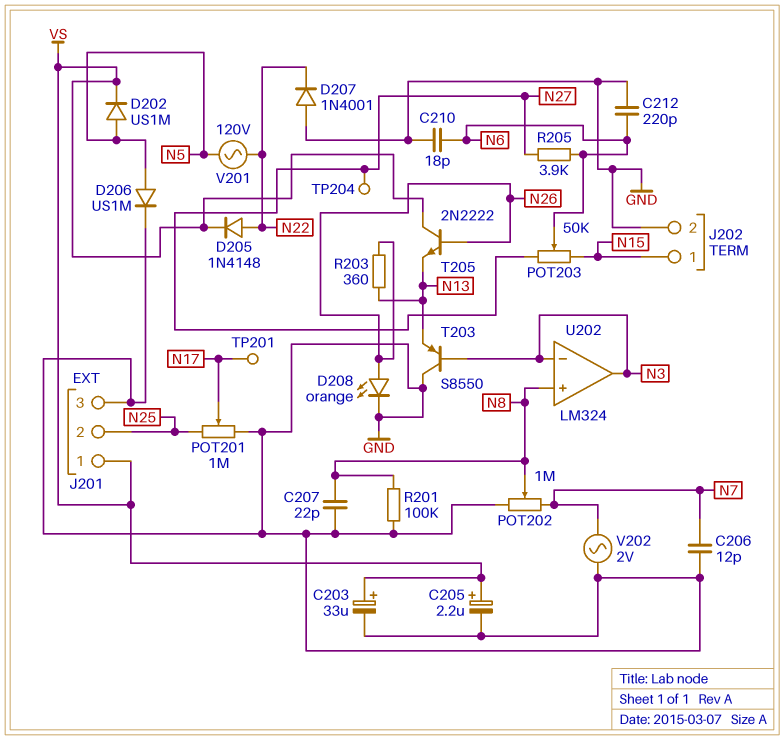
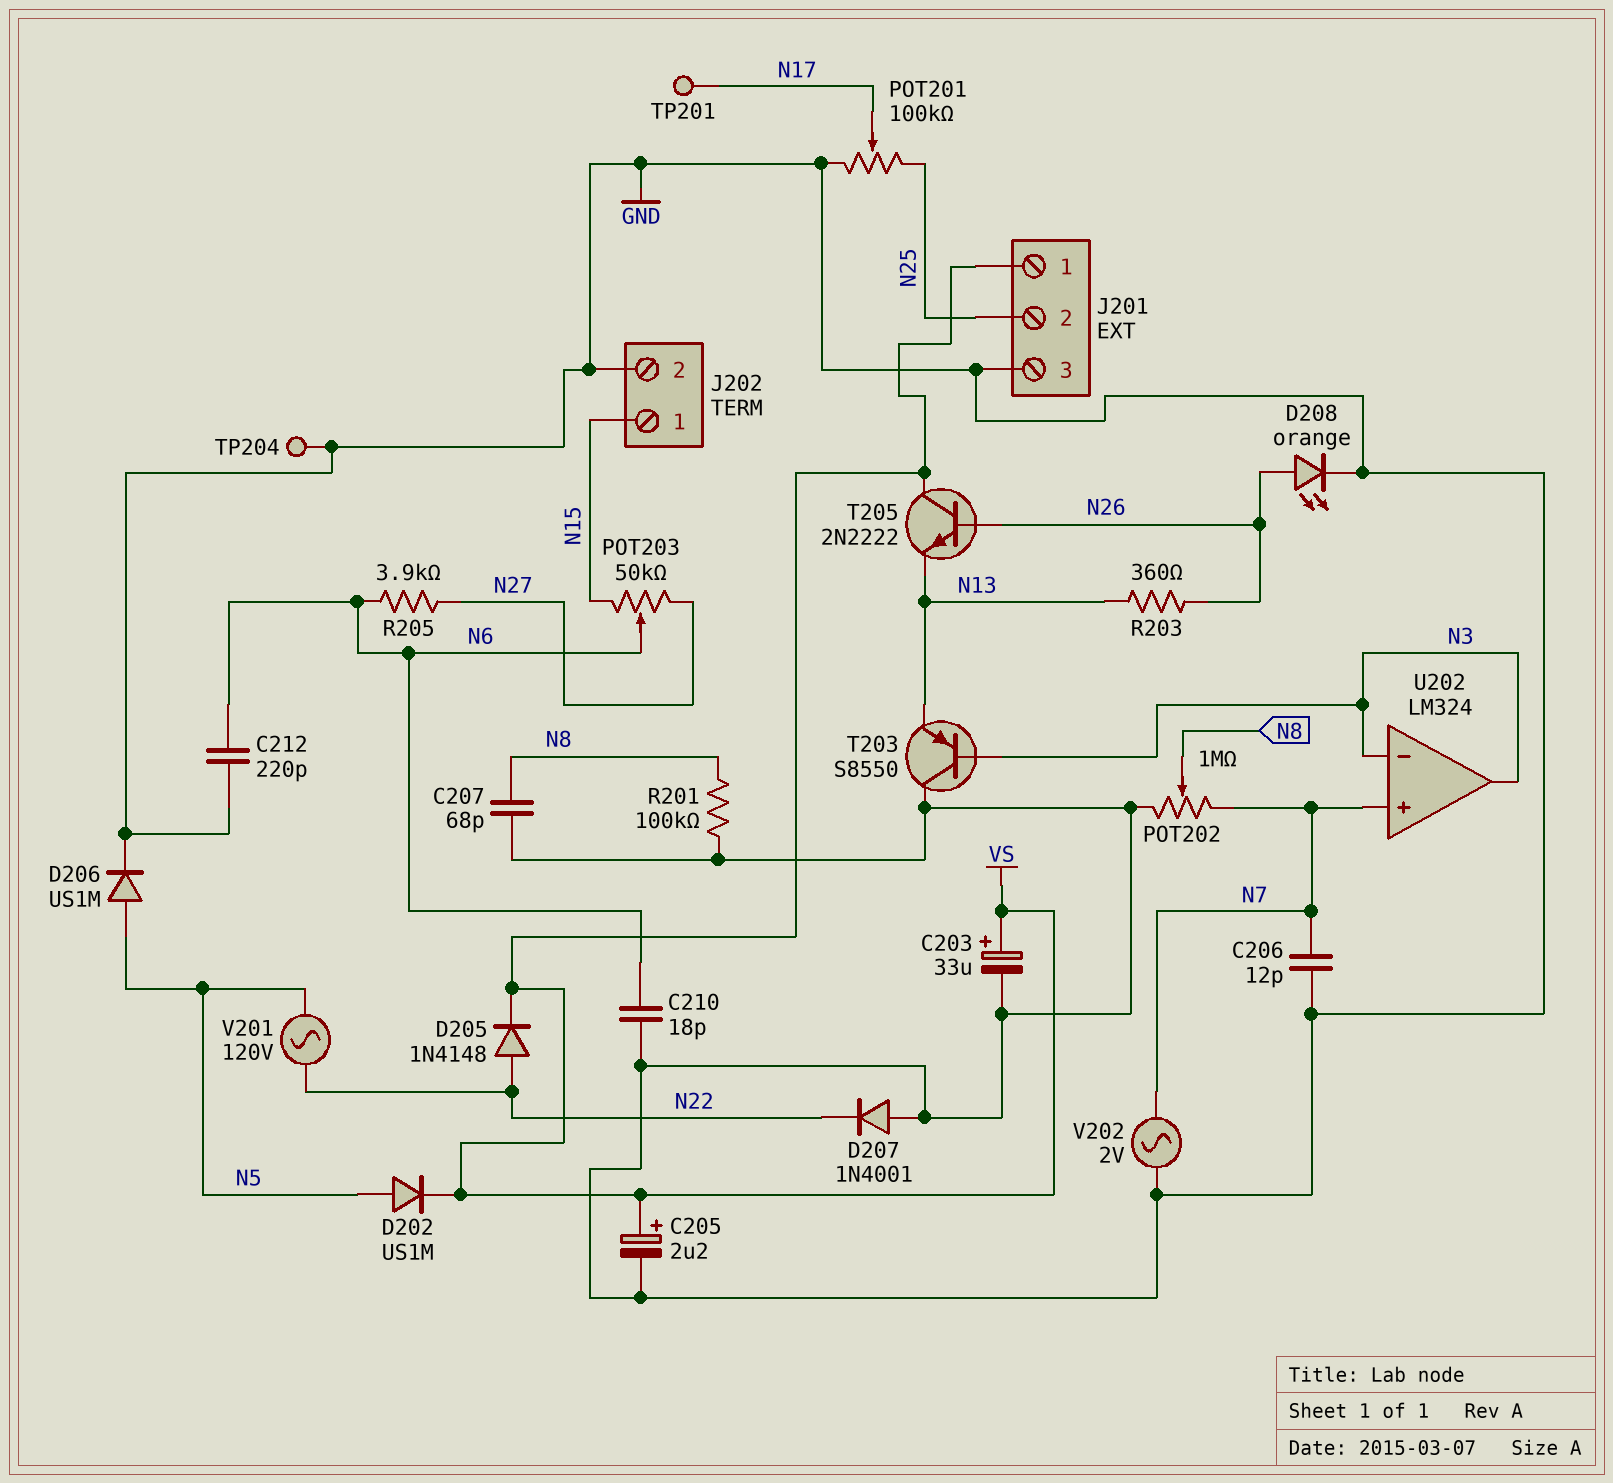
C207: 22pF (GND, N8) -> 68pF (GND, N8)
POT201: 1M (GND, N25, wiper N17) -> 100k (GND, N25, wiper N17)
TP204: test point (N27) -> test point (GND)
U202 pin in+: N8 -> N7

